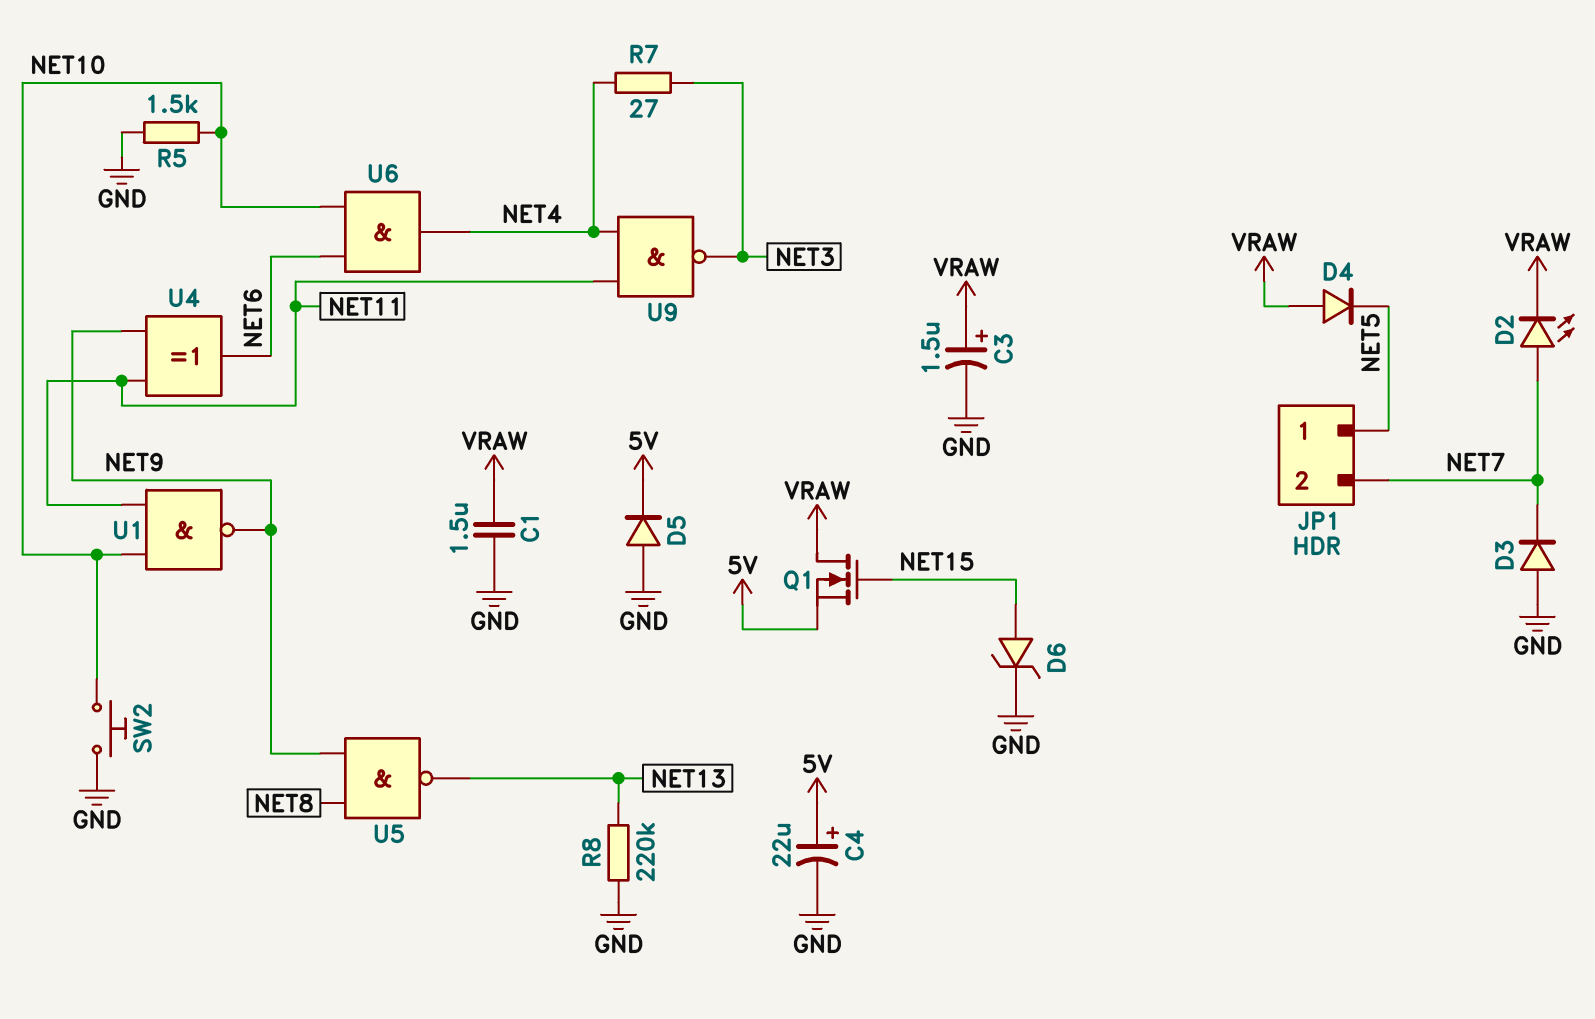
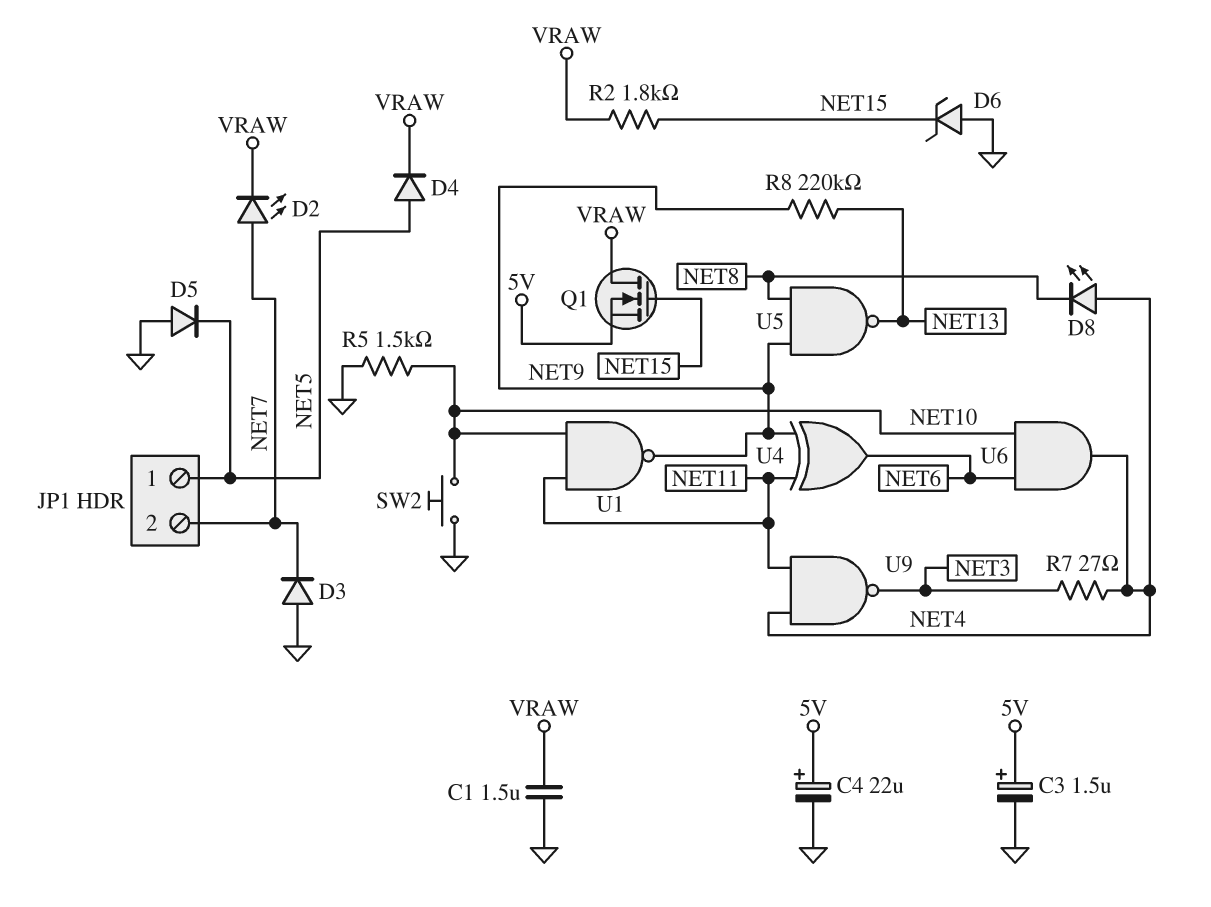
C3: 1.5uF (plus VRAW, minus GND) -> 1.5uF (plus 5V, minus GND)
D4: diode (A VRAW, K NET5) -> diode (A NET5, K VRAW)
D5: diode (A GND, K 5V) -> diode (A GND, K NET5)
D6: zener (A NET15, K GND) -> zener (A GND, K NET15)
D8: none -> LED (A NET4, K NET8)
R2: none -> 1.8k (NET15, VRAW)
R8: 220k (GND, NET13) -> 220k (NET9, NET13)

